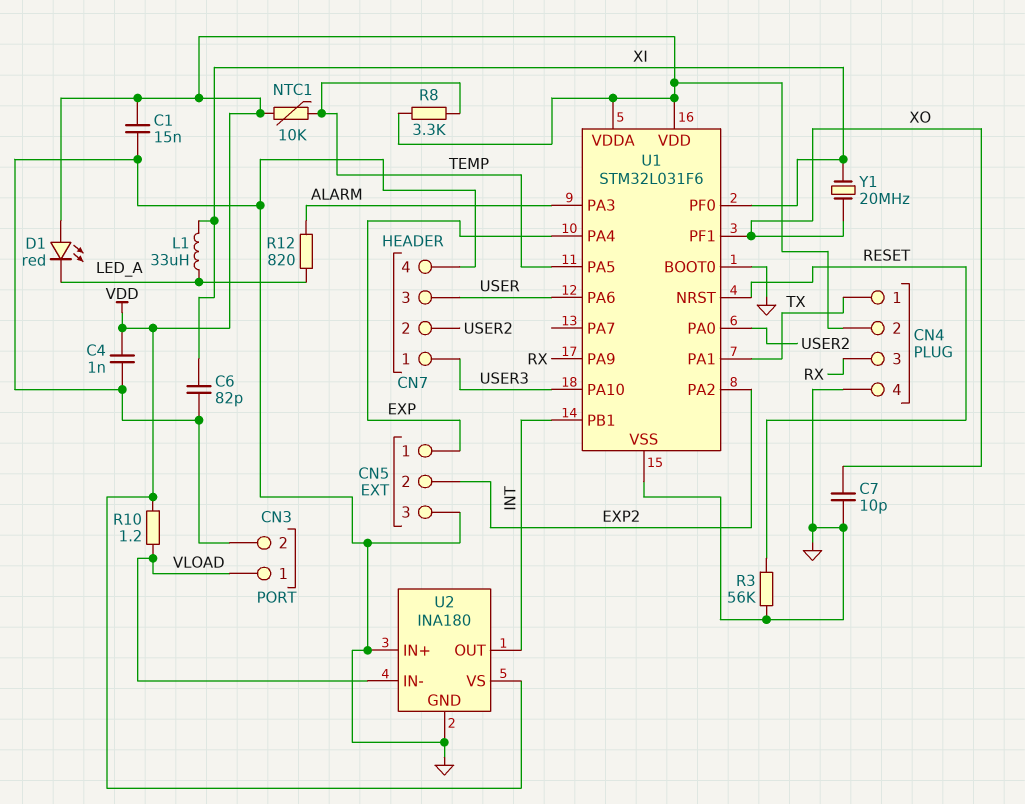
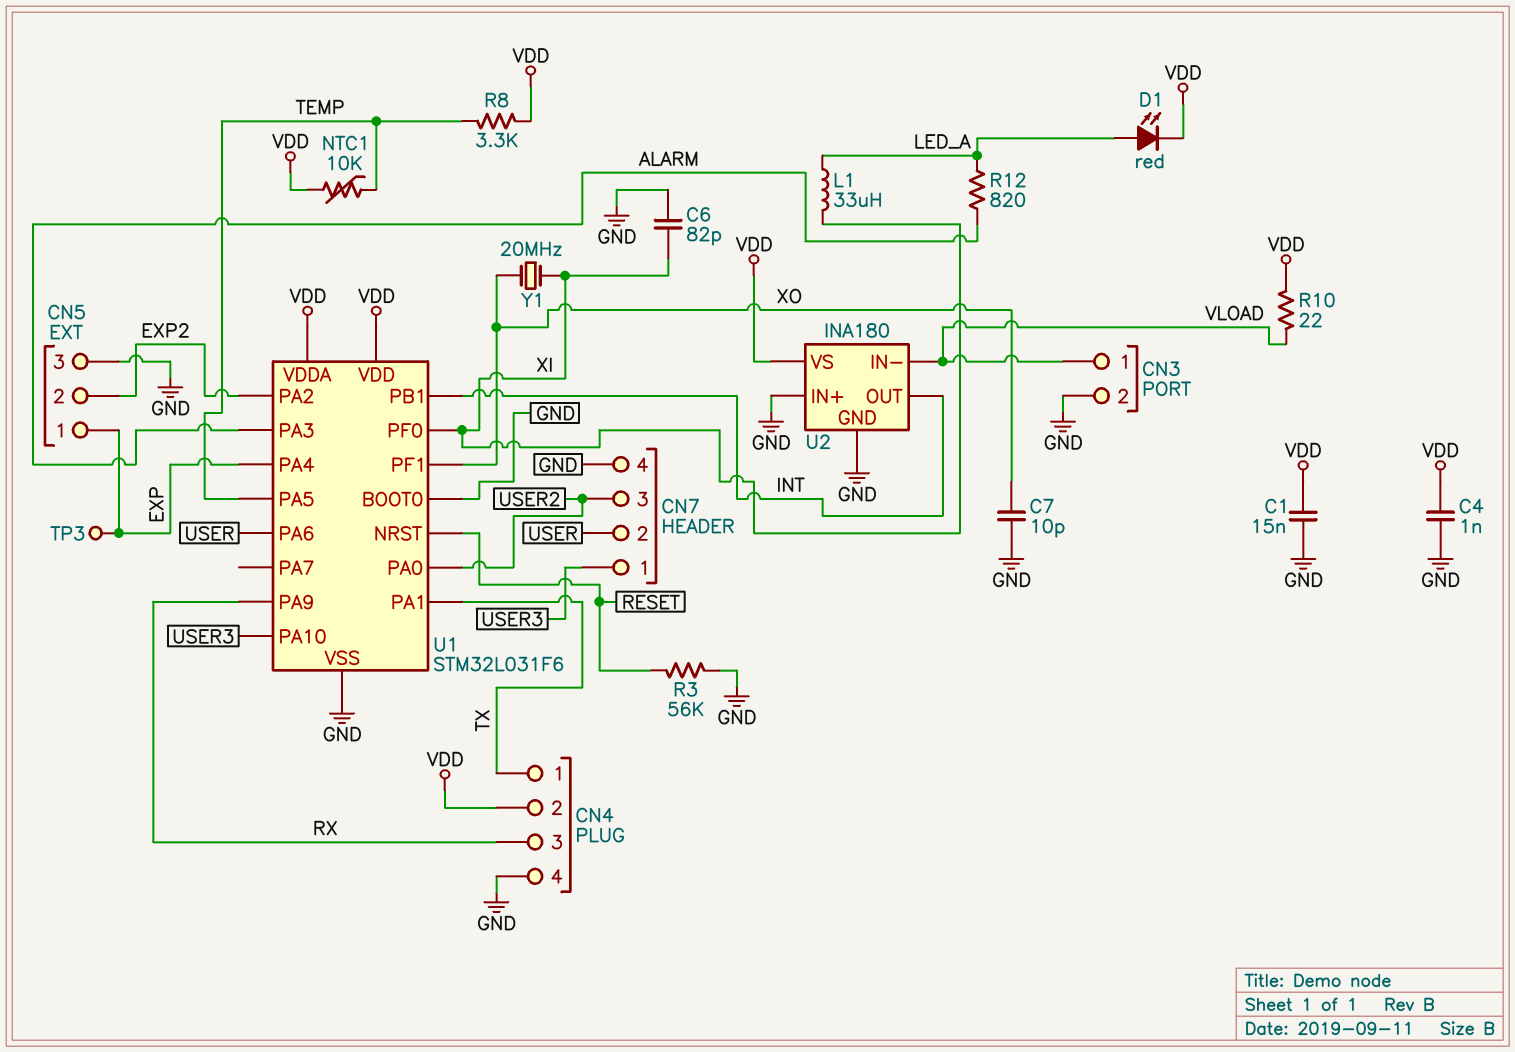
CN7 pin 2: USER2 -> USER
CN7 pin 3: USER -> USER2
D1: LED red (A VDD, K LED_A) -> LED red (A LED_A, K VDD)
R10: 1.2 (VDD, VLOAD) -> 22 (VDD, VLOAD)
TP3: none -> test point (EXP)

